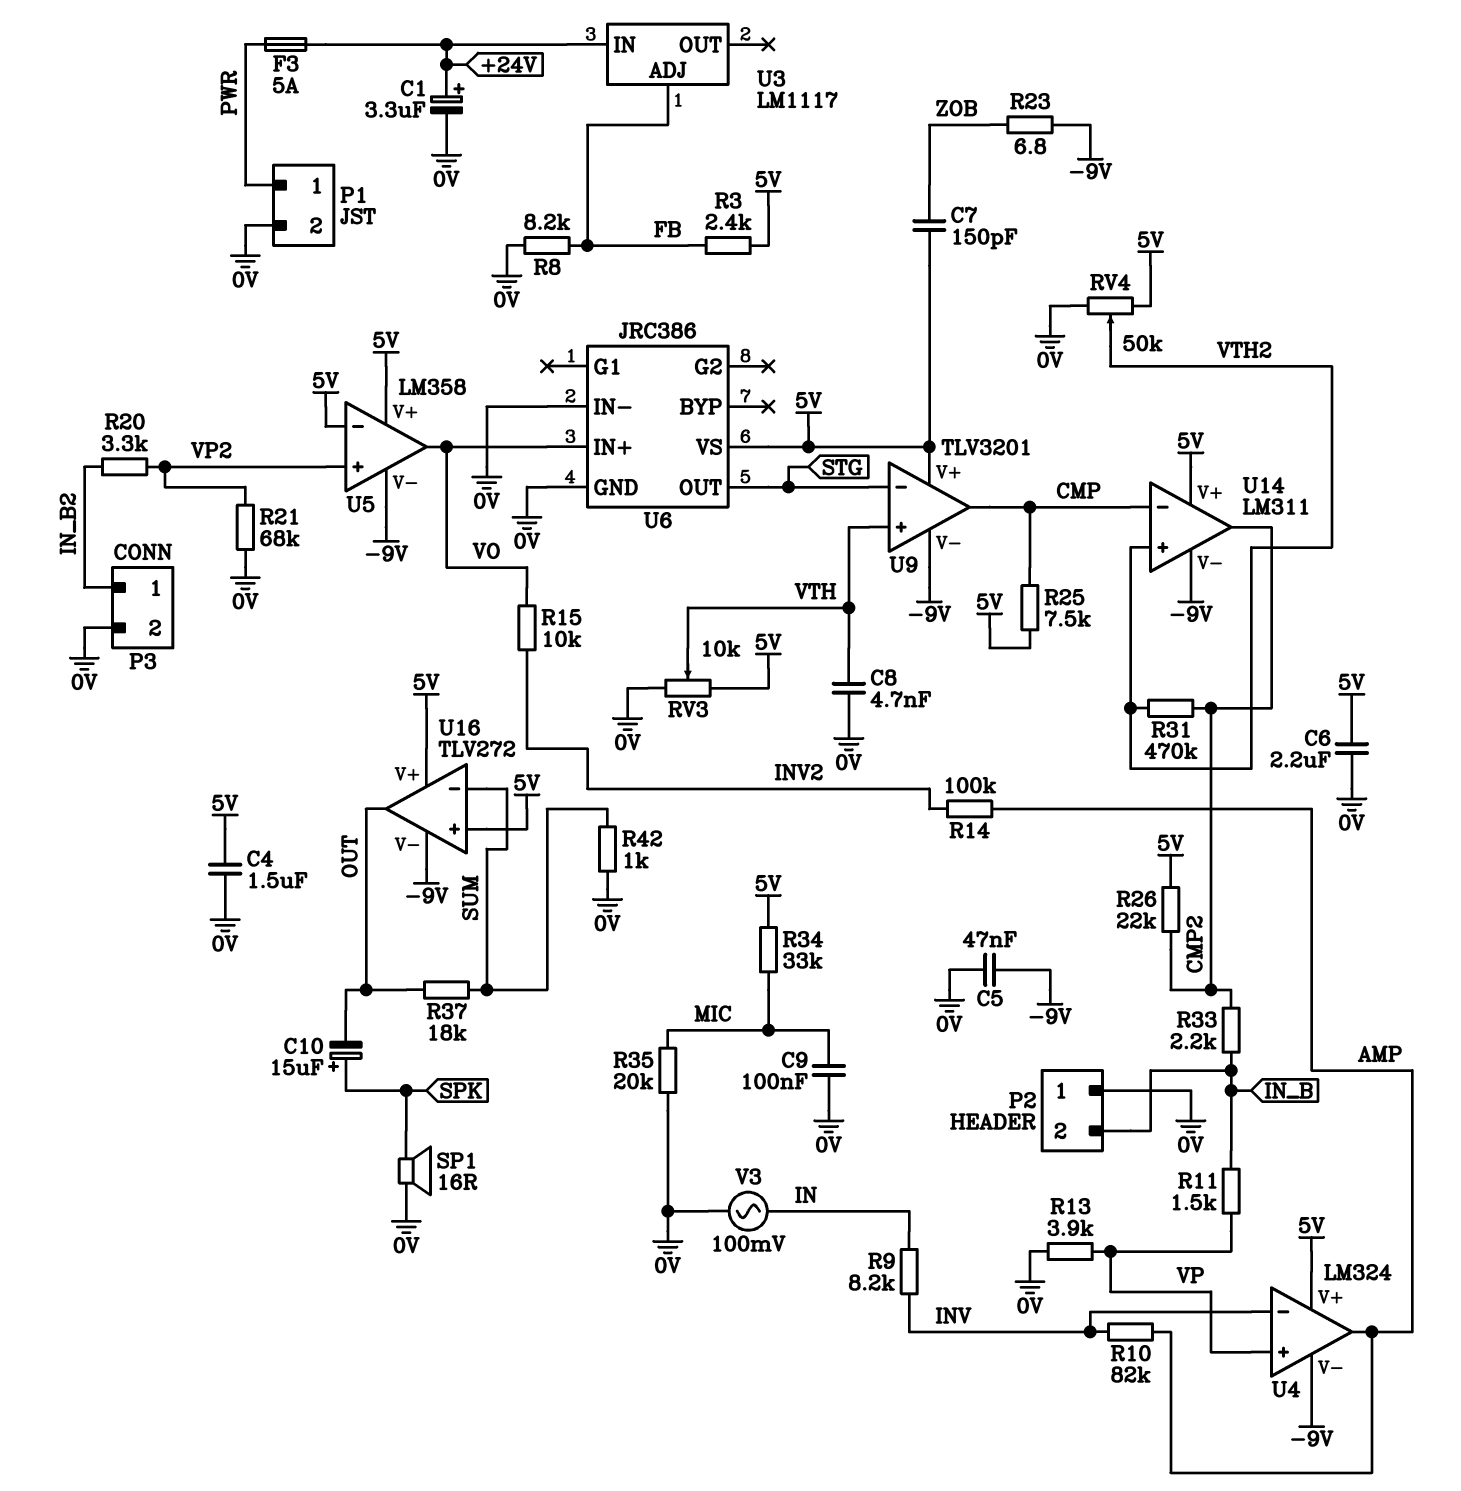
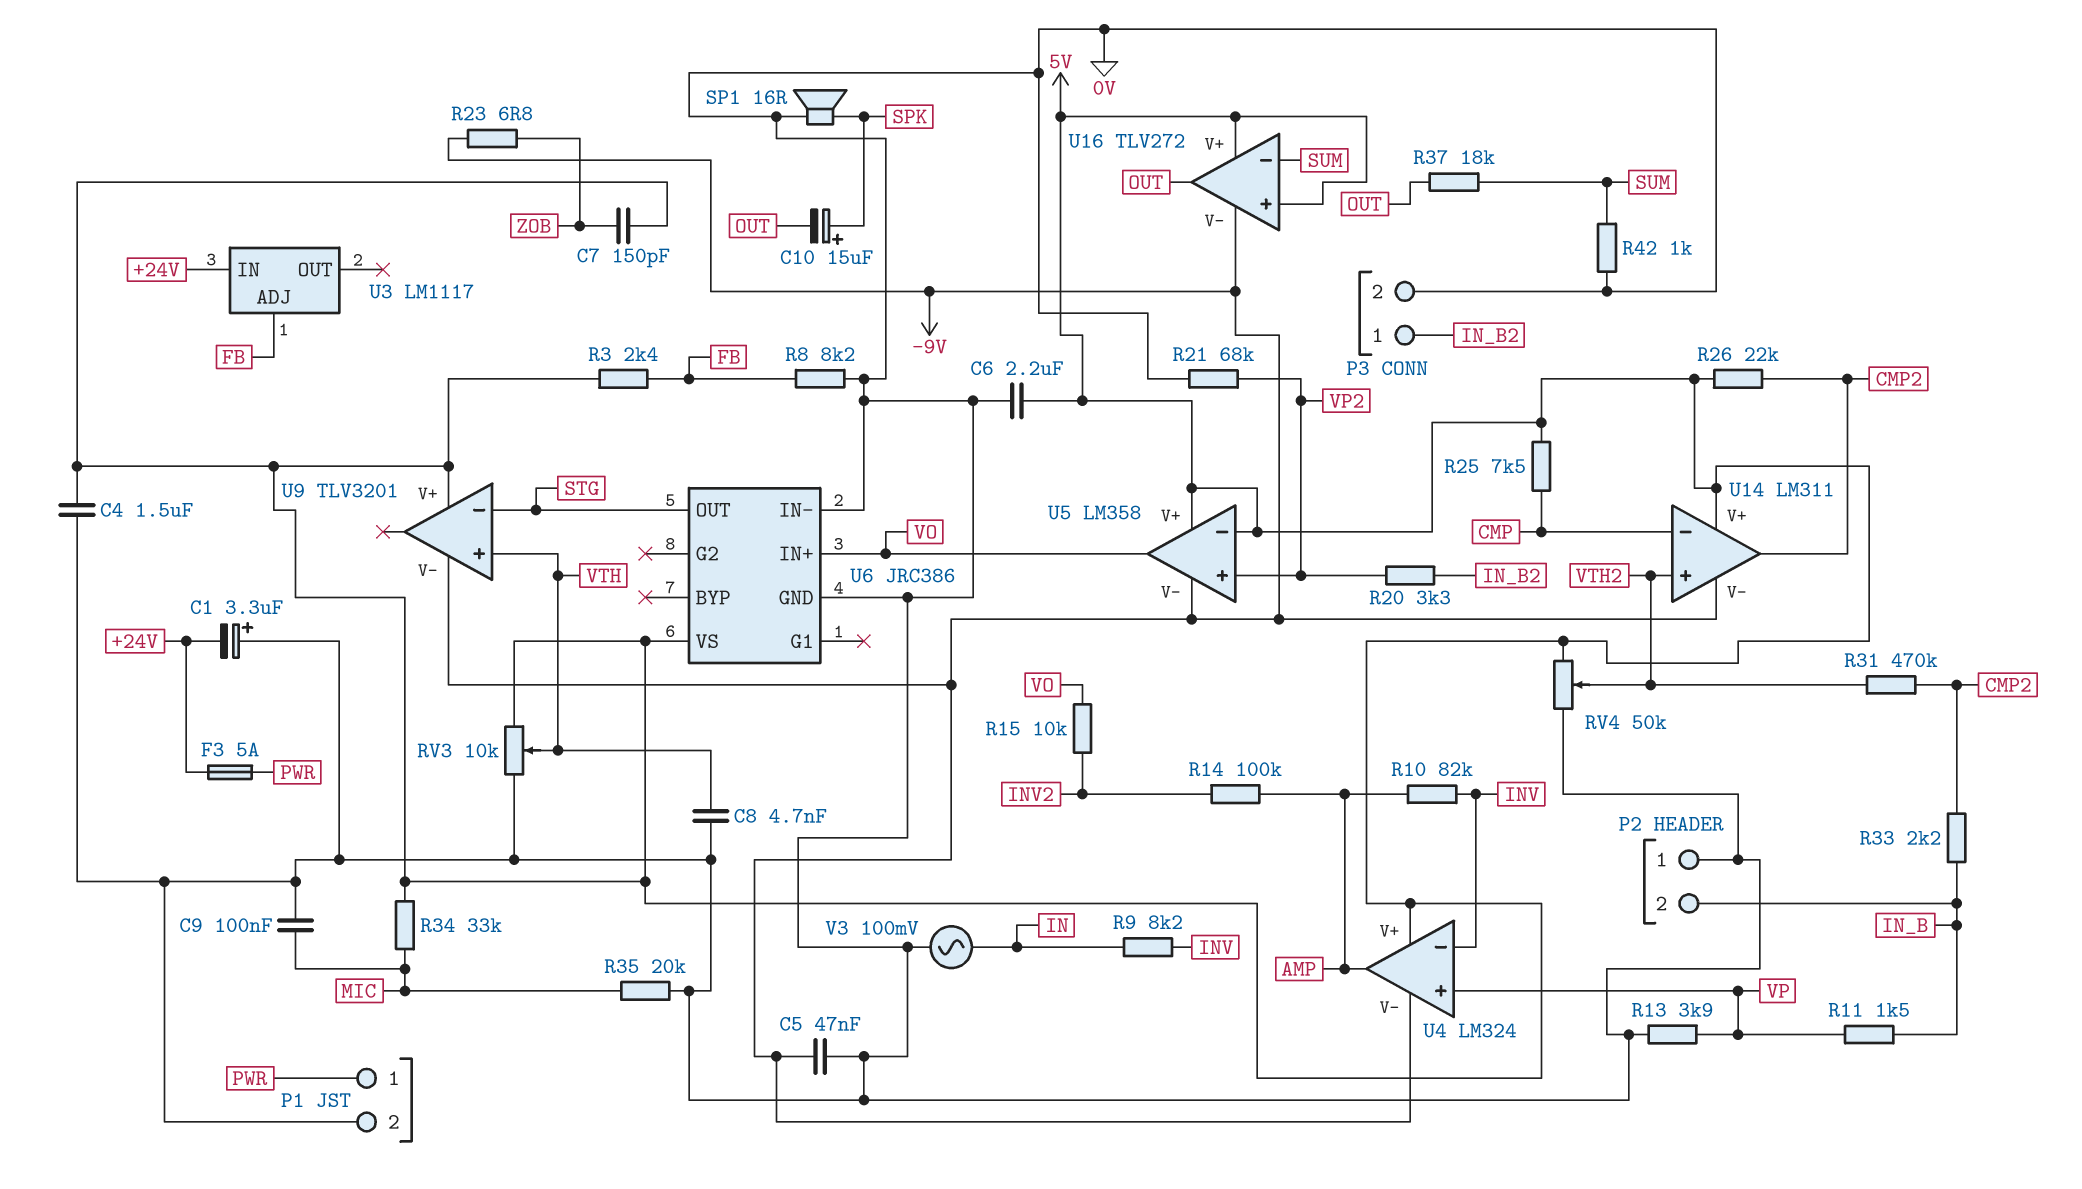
C1: 3.3uF (plus +24V, minus 0V) -> 3.3uF (plus 0V, minus +24V)
U9 pin out: CMP -> none

